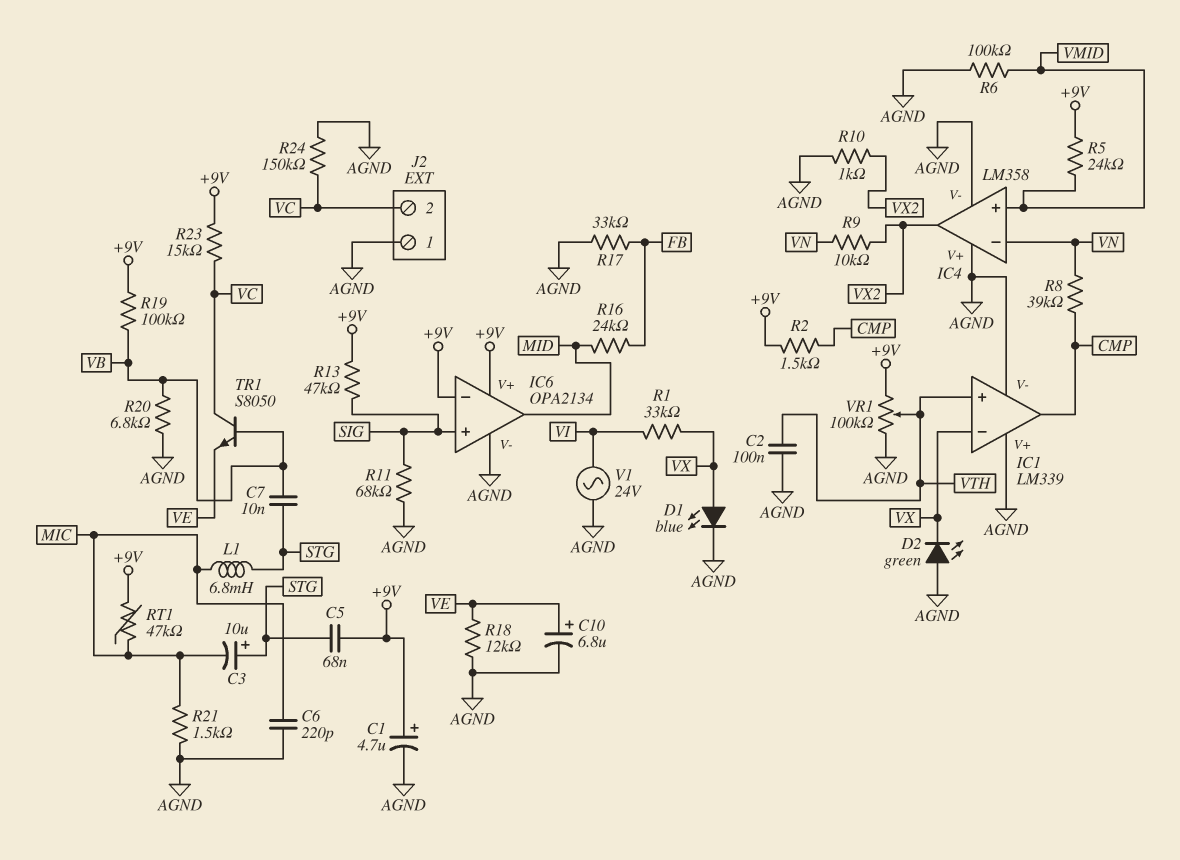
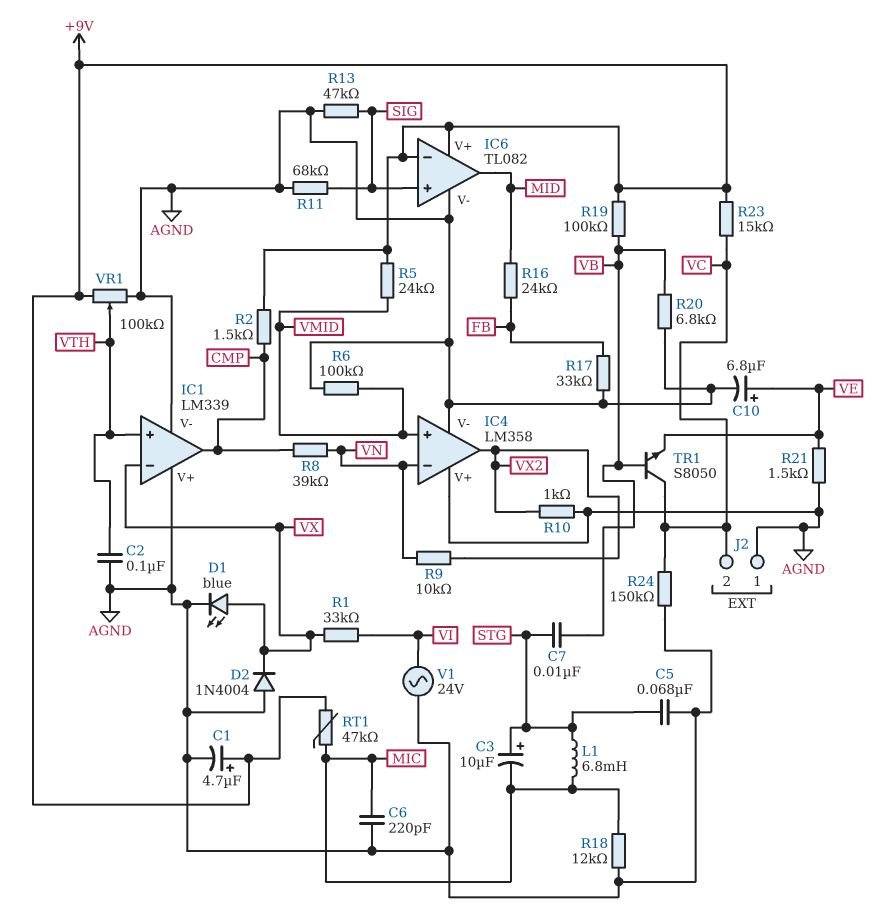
C5: 68nF (+9V, STG) -> 68nF (AGND, STG)
D2: LED green (A AGND, K VX) -> diode 1N4004 (A AGND, K VX)
IC6: OPA2134 -> TL082
R13: 47k (+9V, SIG) -> 47k (AGND, SIG)
R18: 12k (AGND, VE) -> 12k (AGND, MIC)
R21: 1.5k (AGND, MIC) -> 1.5k (AGND, VE)

